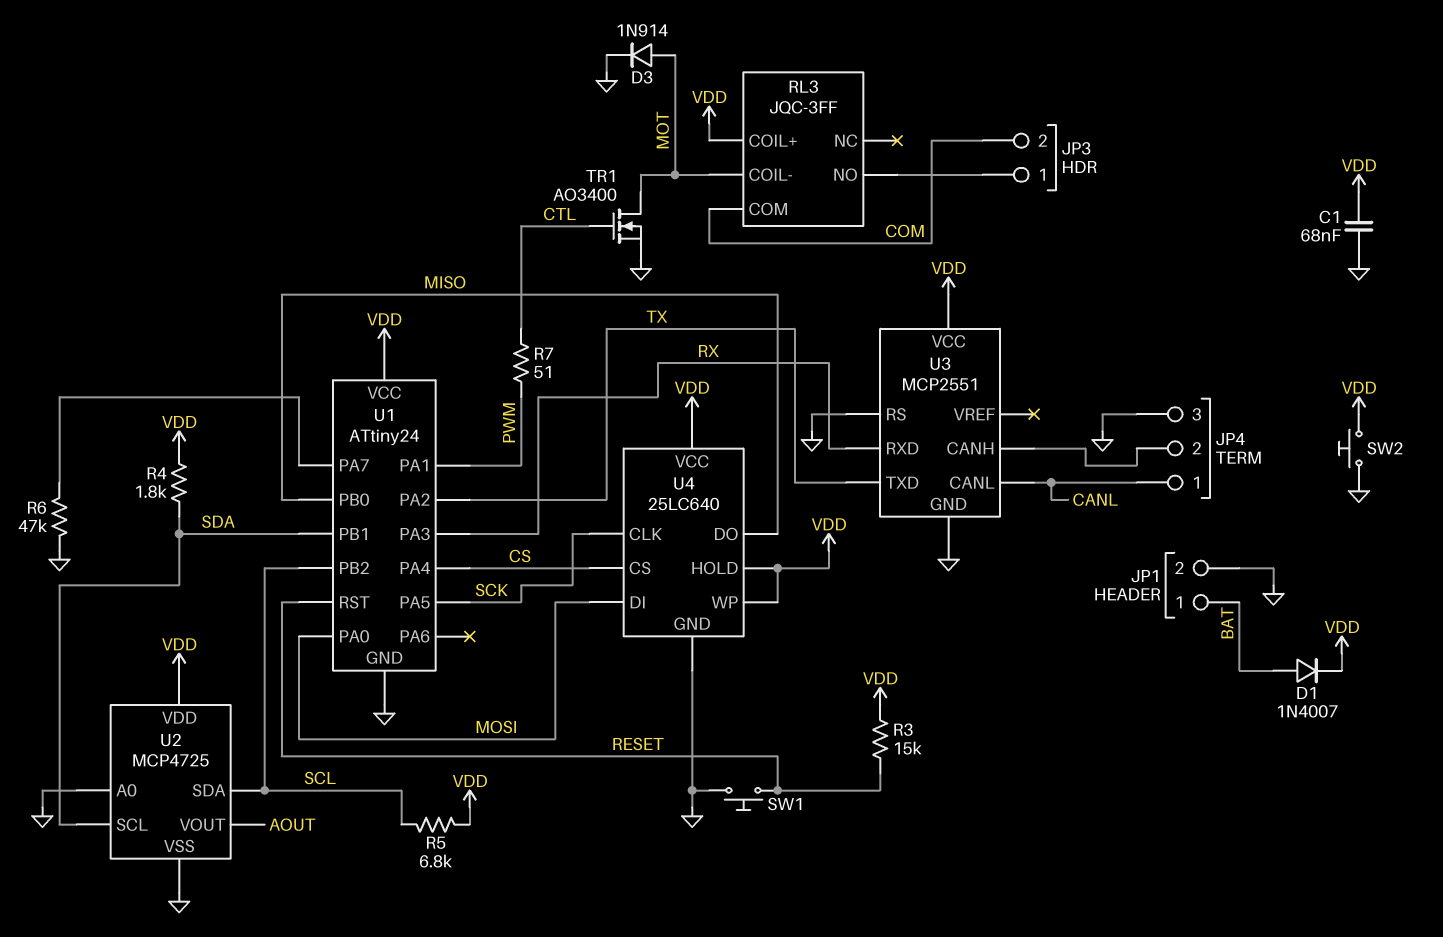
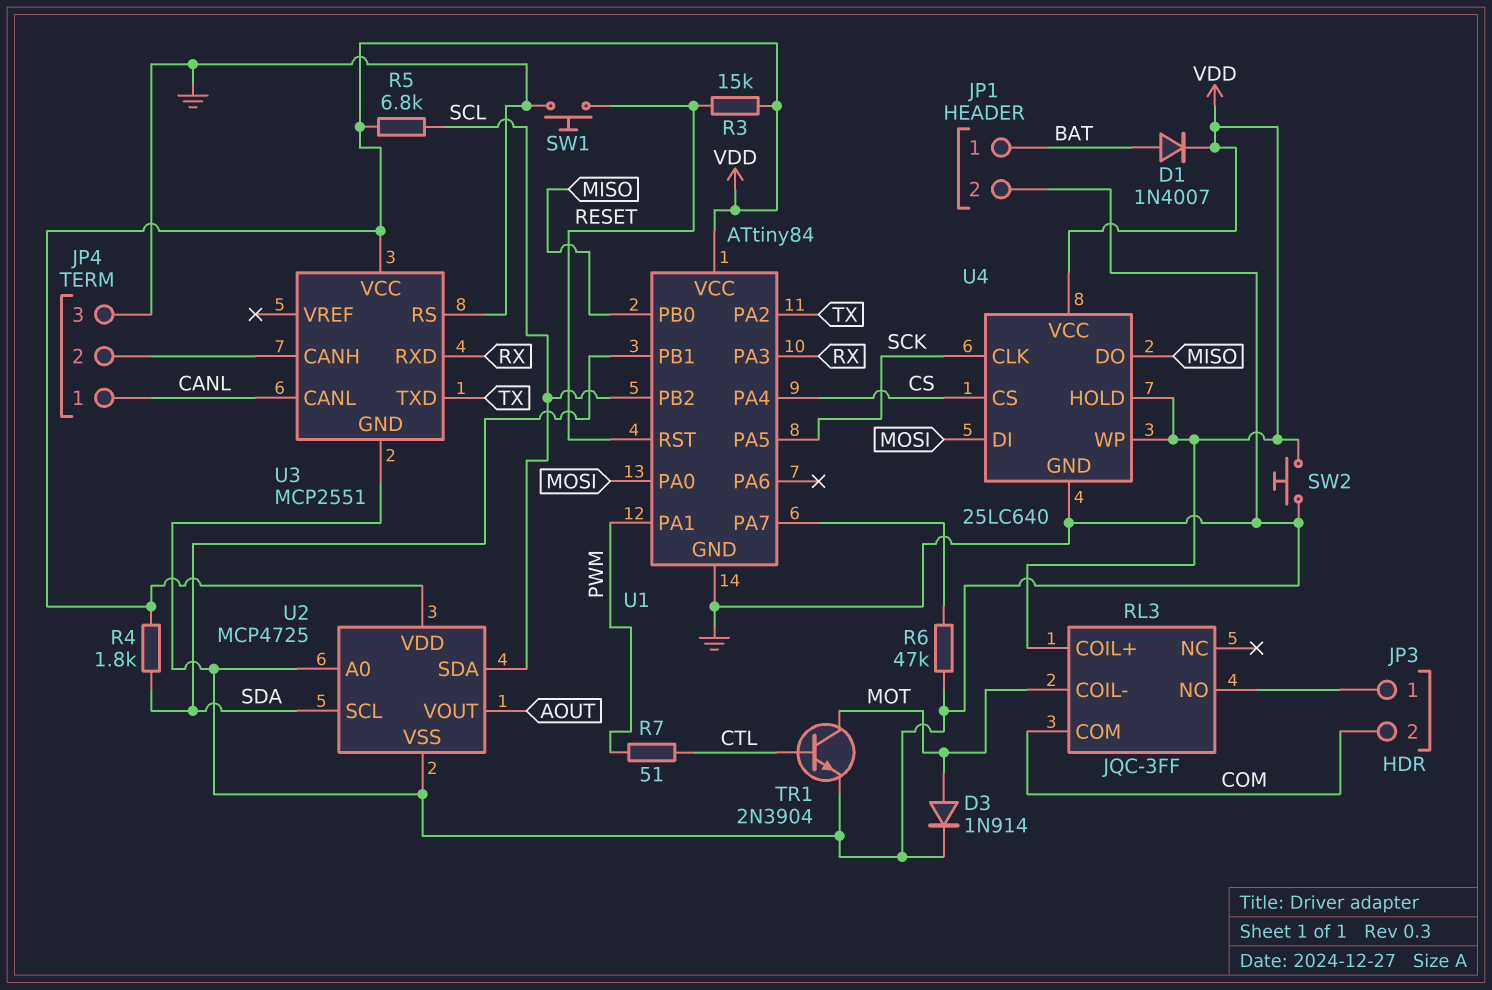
C1: 68nF (GND, VDD) -> none
TR1: NMOS AO3400 (G CTL, D MOT, S GND) -> NPN 2N3904 (B CTL, C MOT, E GND)
U1: ATtiny24 -> ATtiny84

